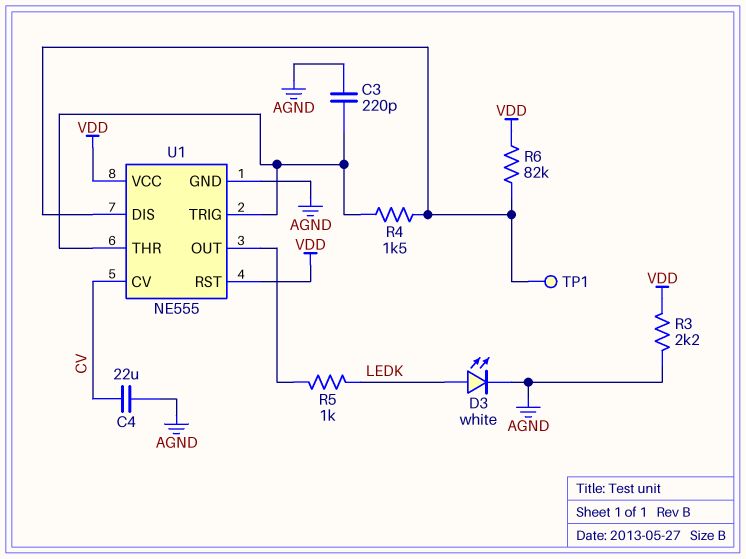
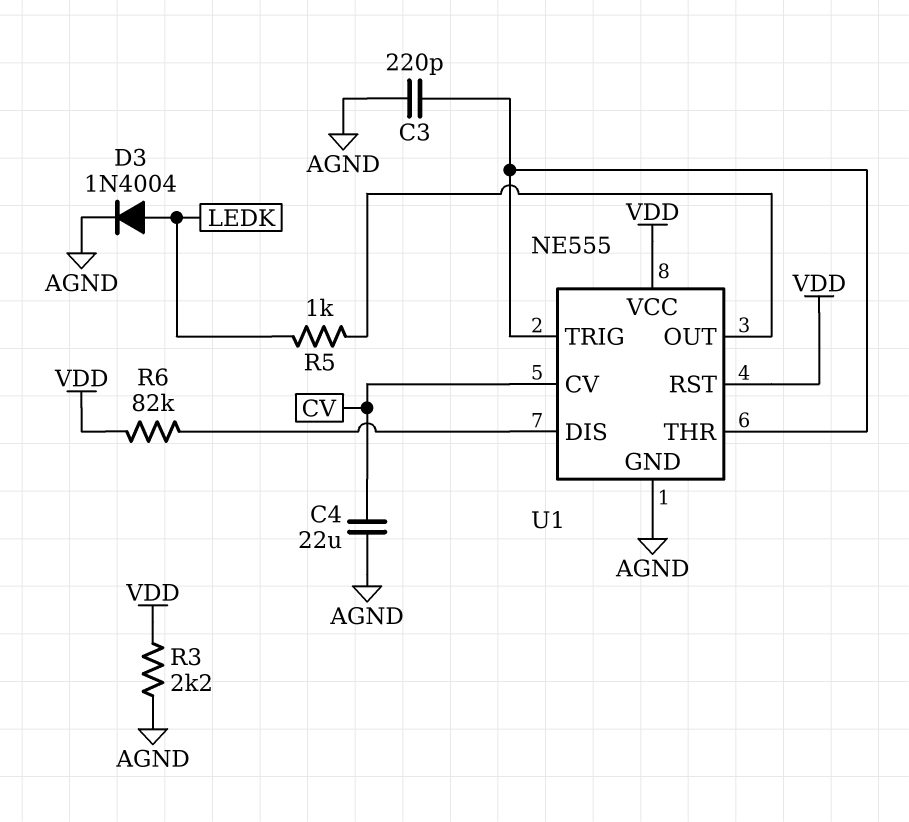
D3: LED white (A LEDK, K AGND) -> diode 1N4004 (A LEDK, K AGND)
R4: 1.5k (U1/DIS, U1/THR) -> none
TP1: test point (U1/DIS) -> none

